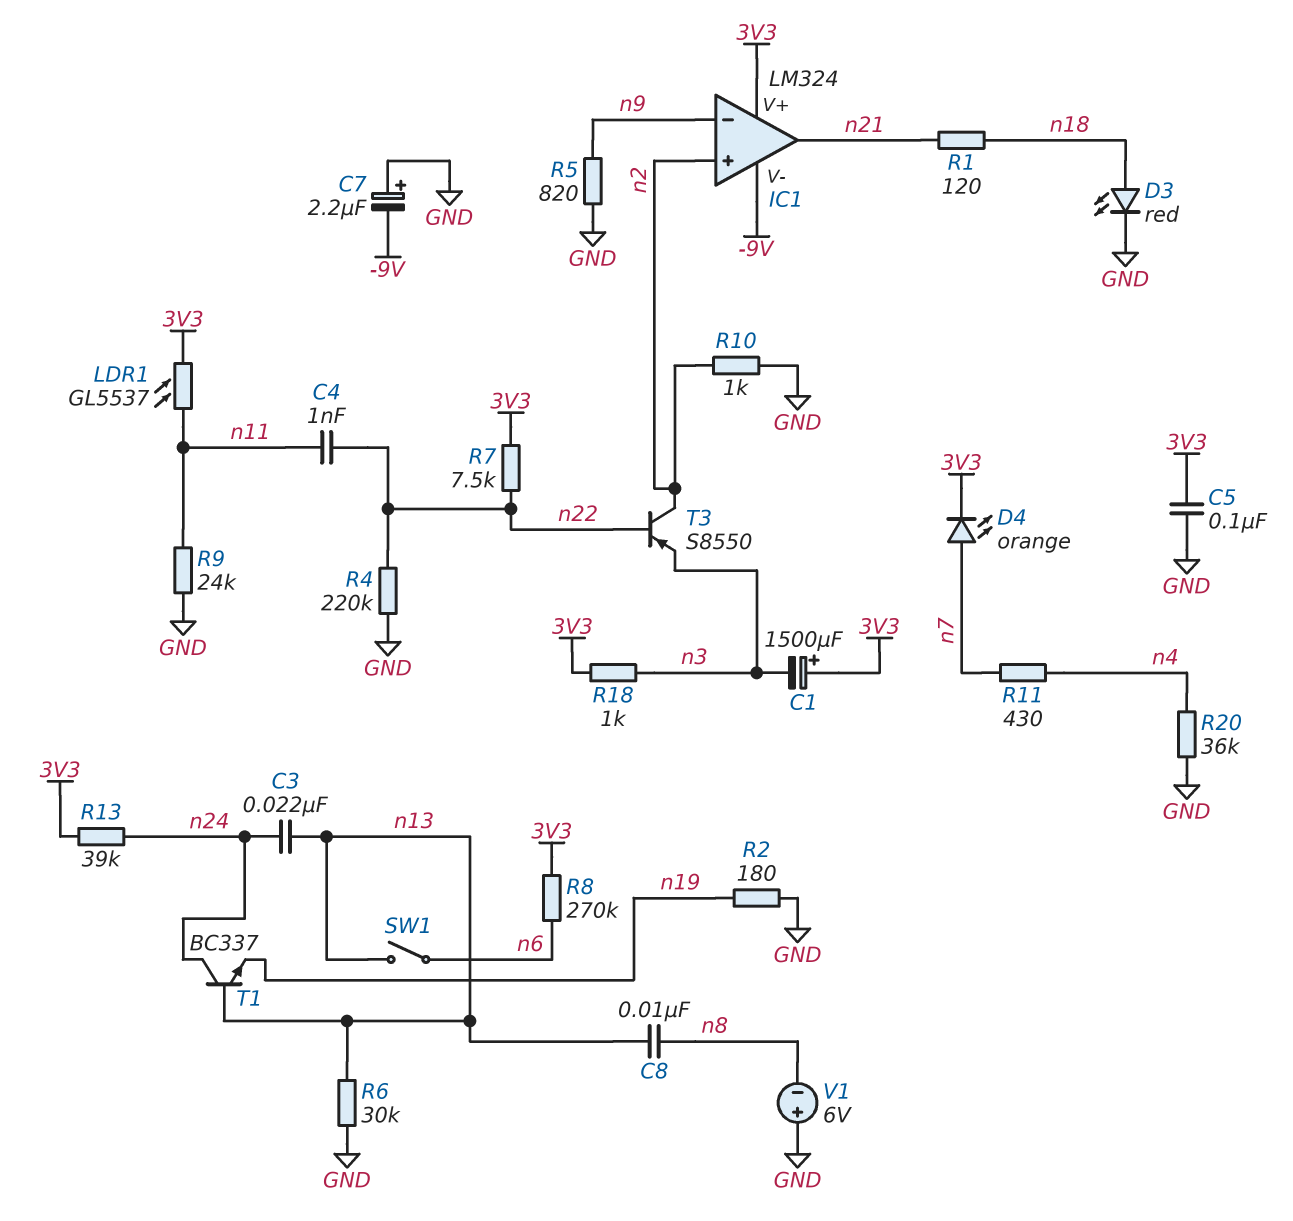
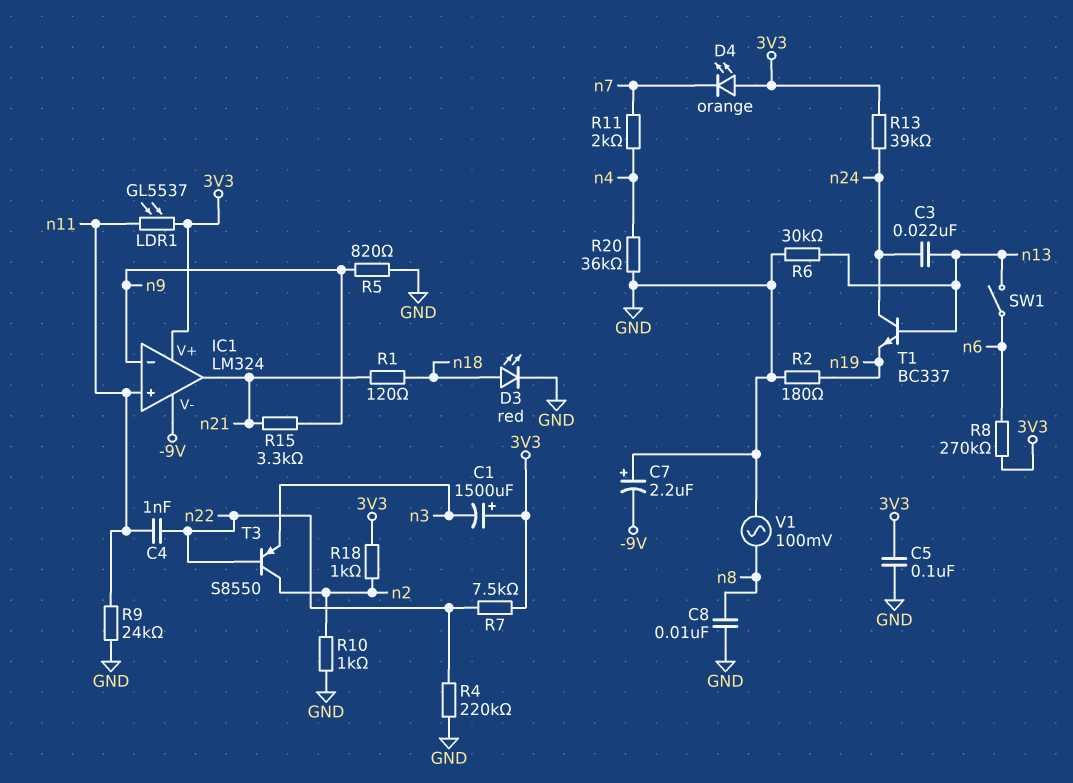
C8: 10nF (n8, n13) -> 10nF (GND, n8)
D4: LED orange (A n7, K 3V3) -> LED orange (A 3V3, K n7)
IC1 pin in+: n2 -> n11
R11: 430 (n4, n7) -> 2k (n4, n7)
R15: none -> 3.3k (n9, n21)
R18: 1k (3V3, n3) -> 1k (3V3, n2)
V1: 6V (plus GND, minus n8) -> AC 100mV (GND, n8)

